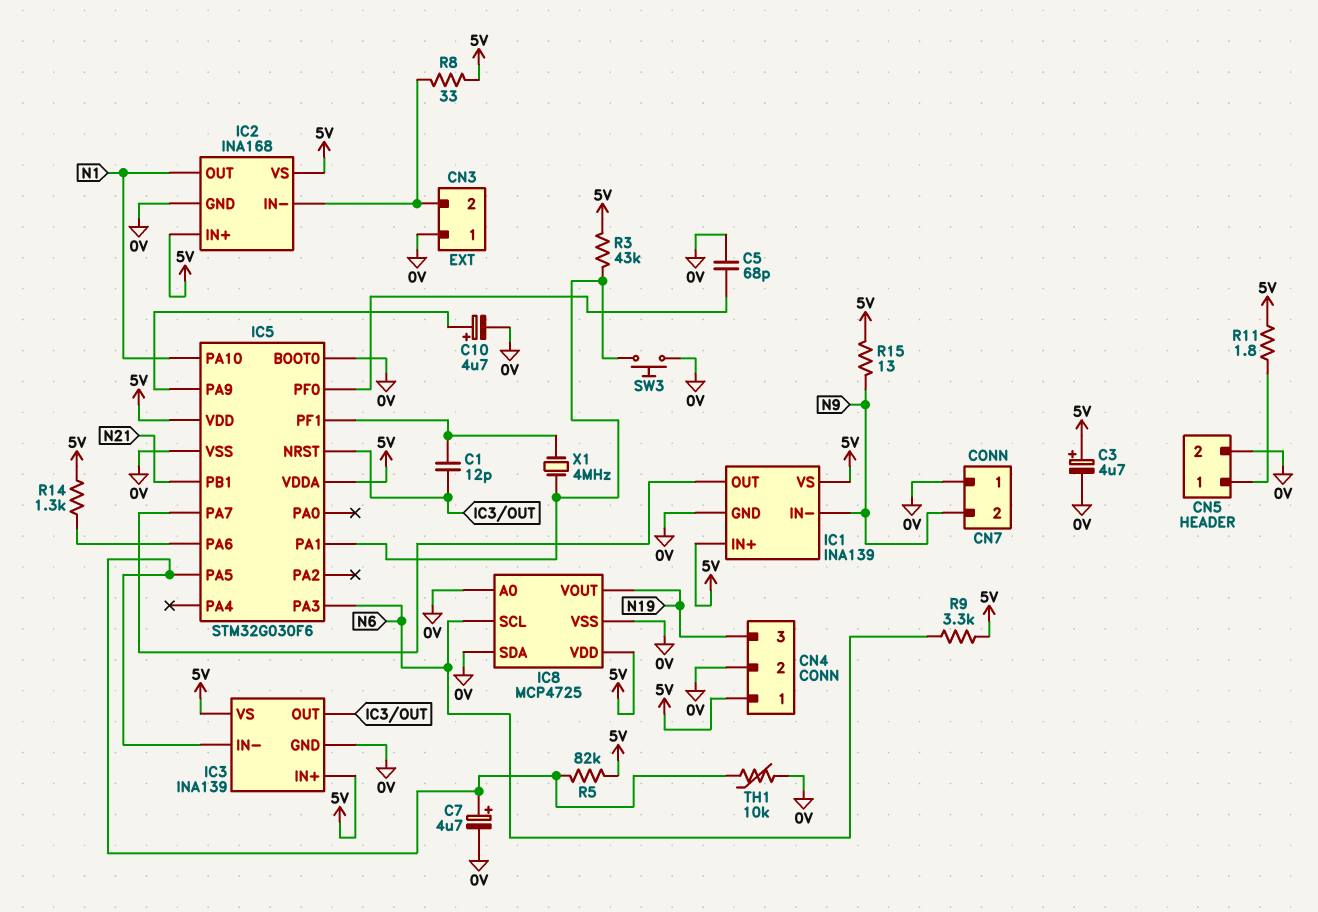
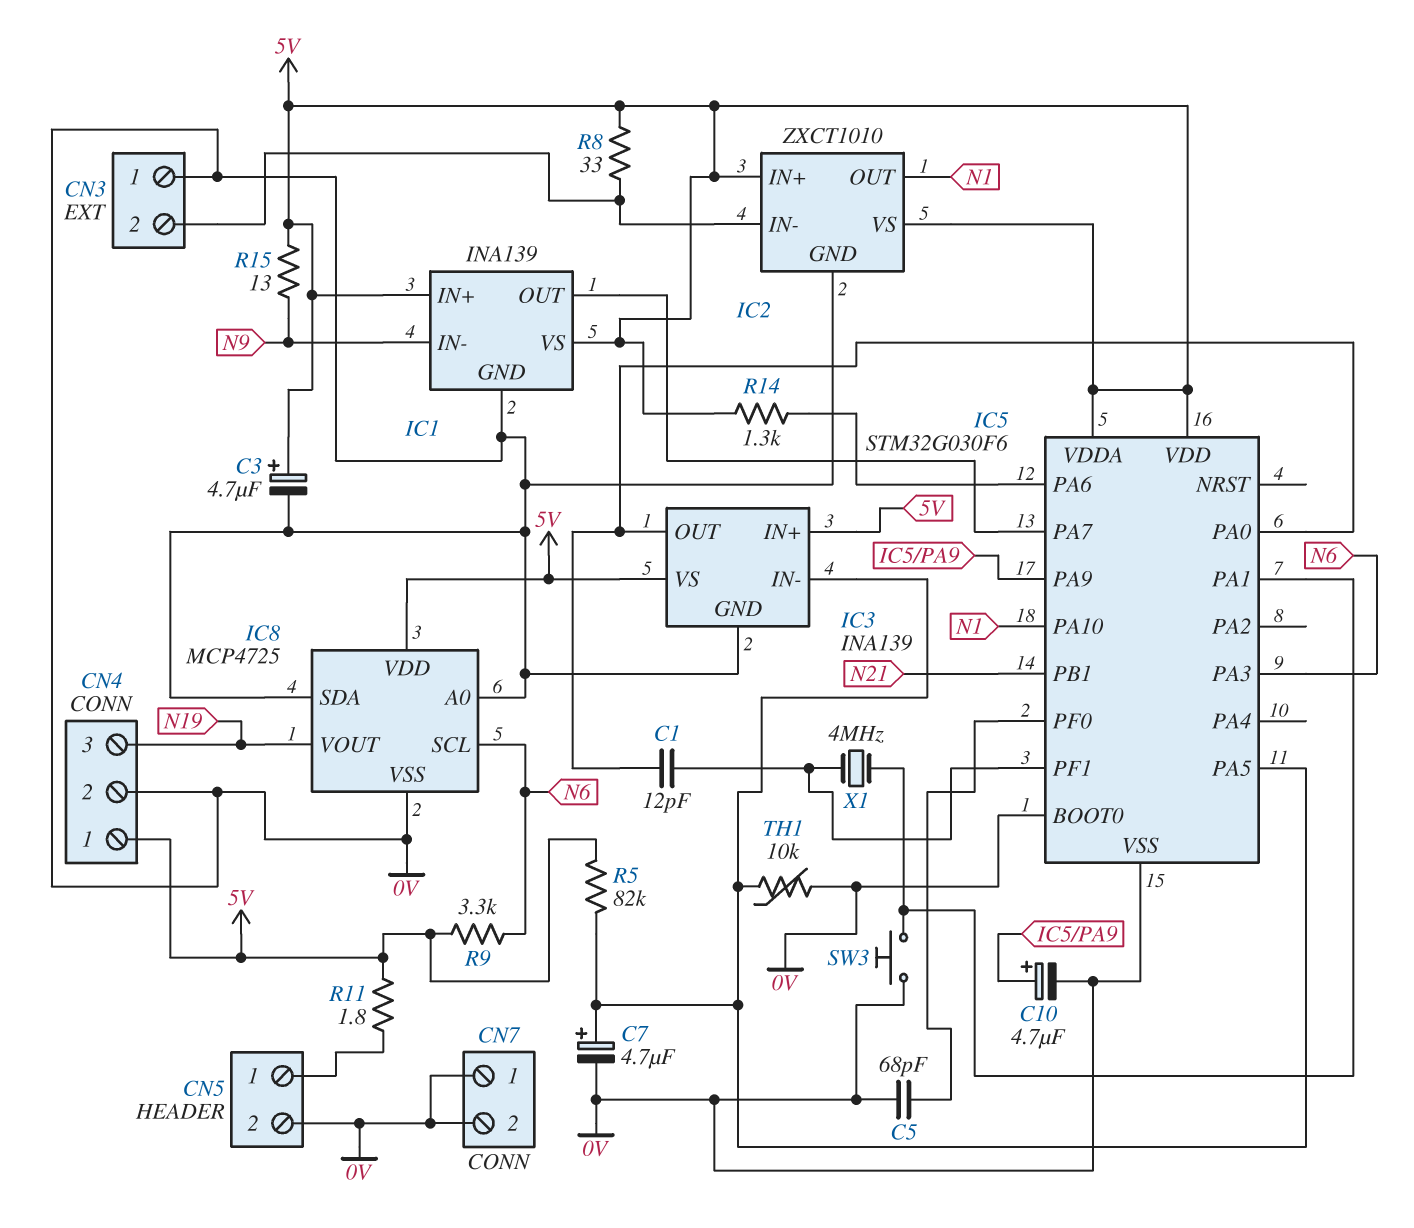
CN7 pin 2: N9 -> 0V
IC2: INA168 -> ZXCT1010
IC5 pin NRST: IC3/OUT -> none
IC5 pin PA0: none -> IC3/OUT
R3: 43k (5V, IC5/PA1) -> none

